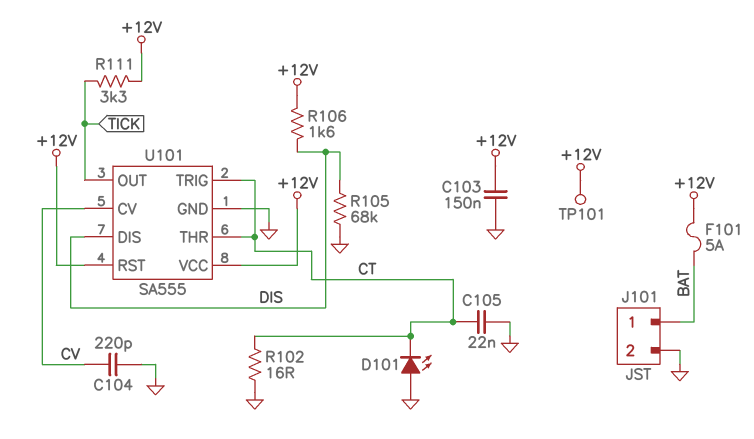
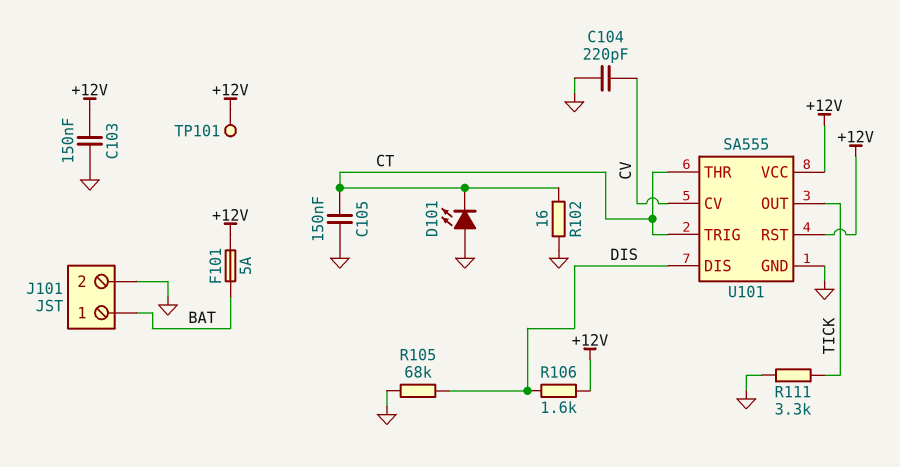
C105: 22nF (CT, GND) -> 150nF (CT, GND)
R111: 3.3k (+12V, TICK) -> 3.3k (GND, TICK)

